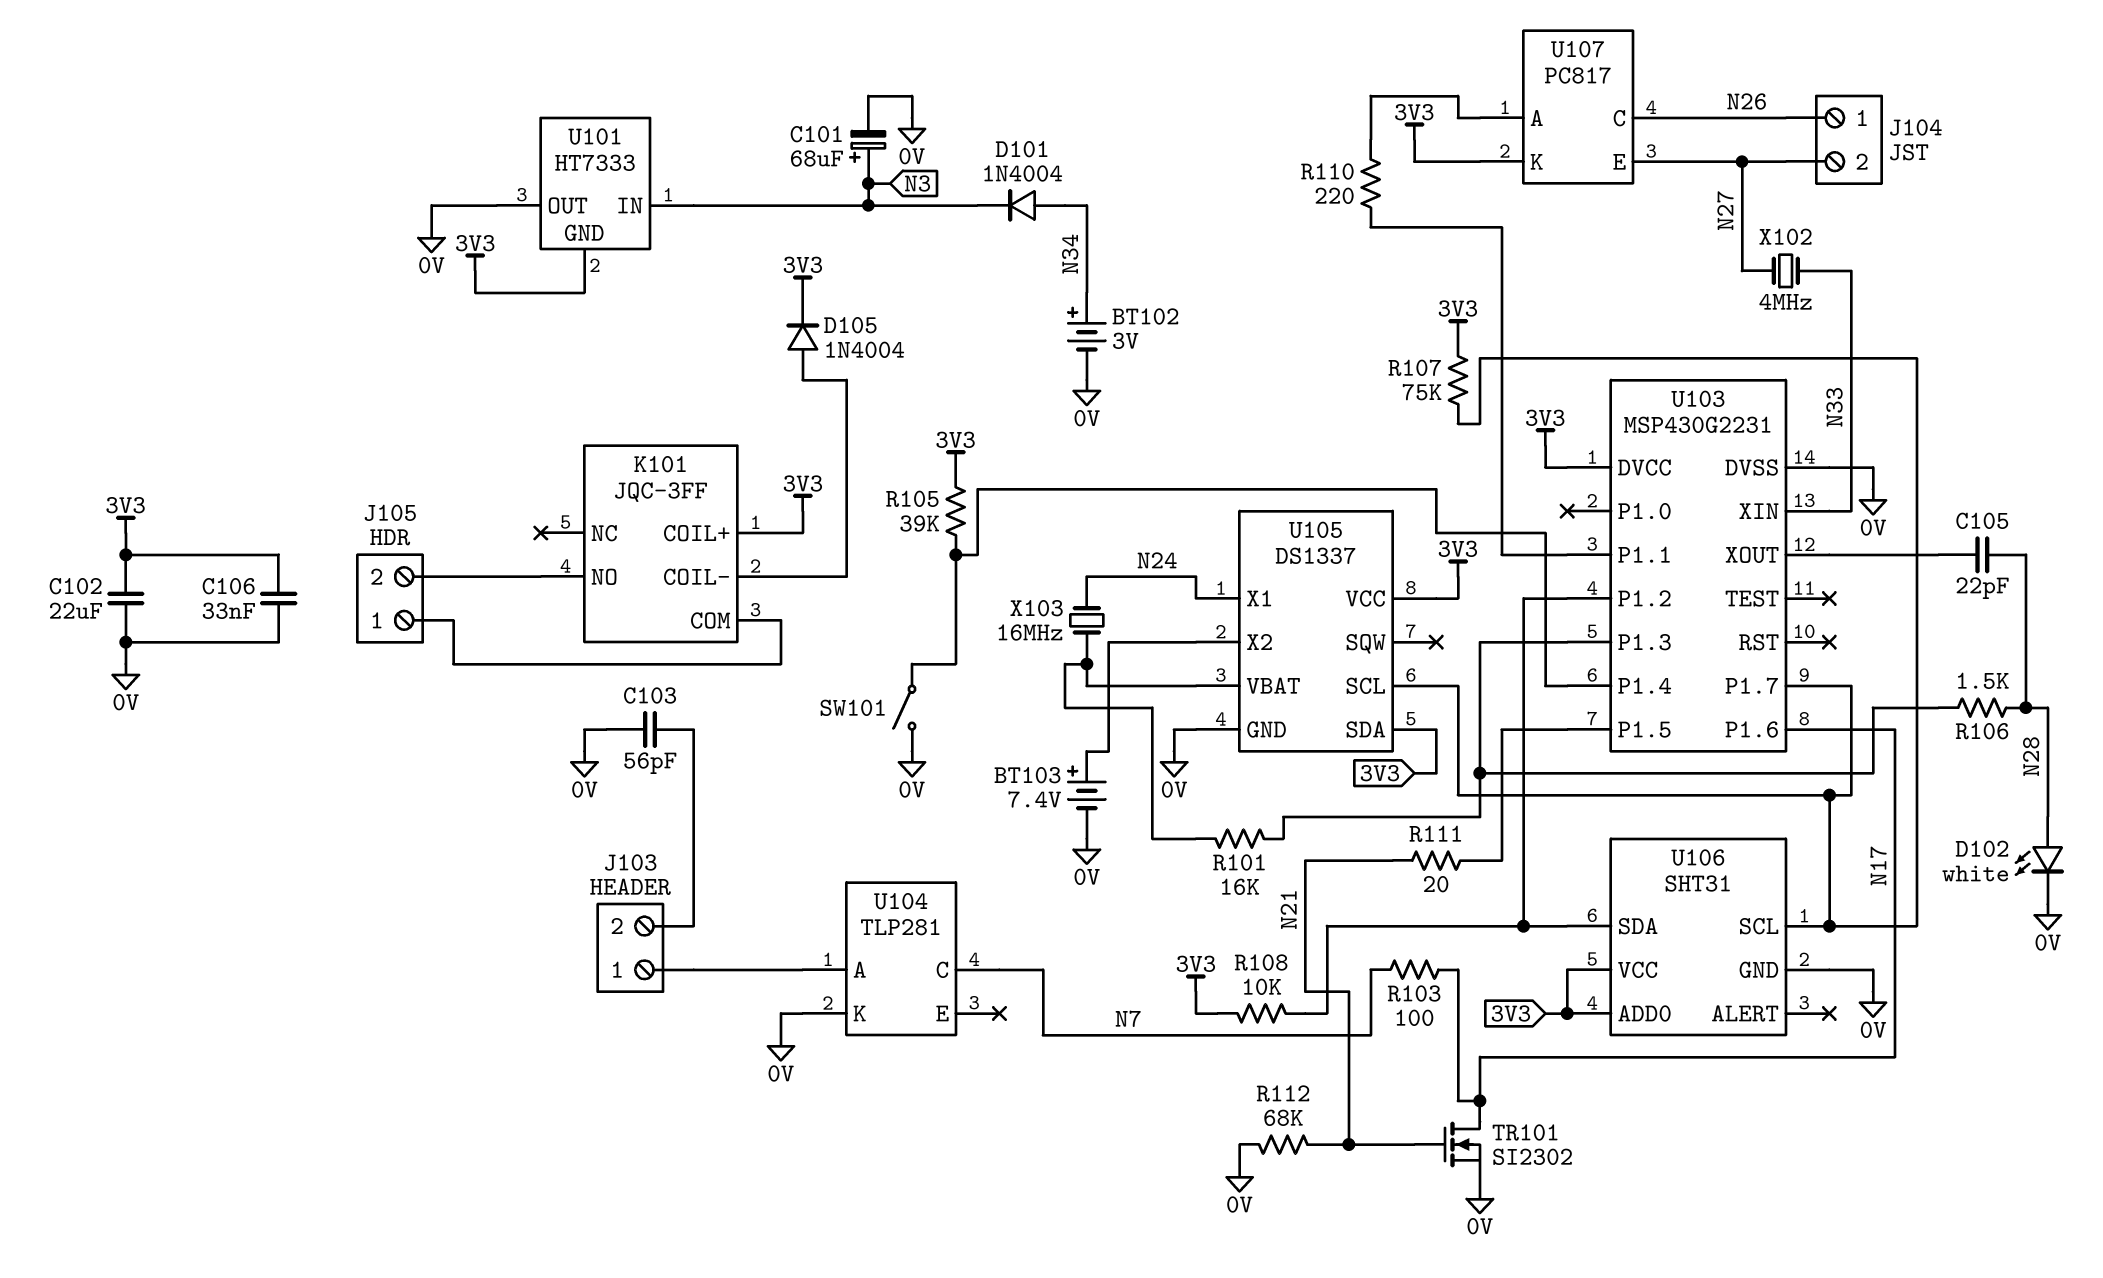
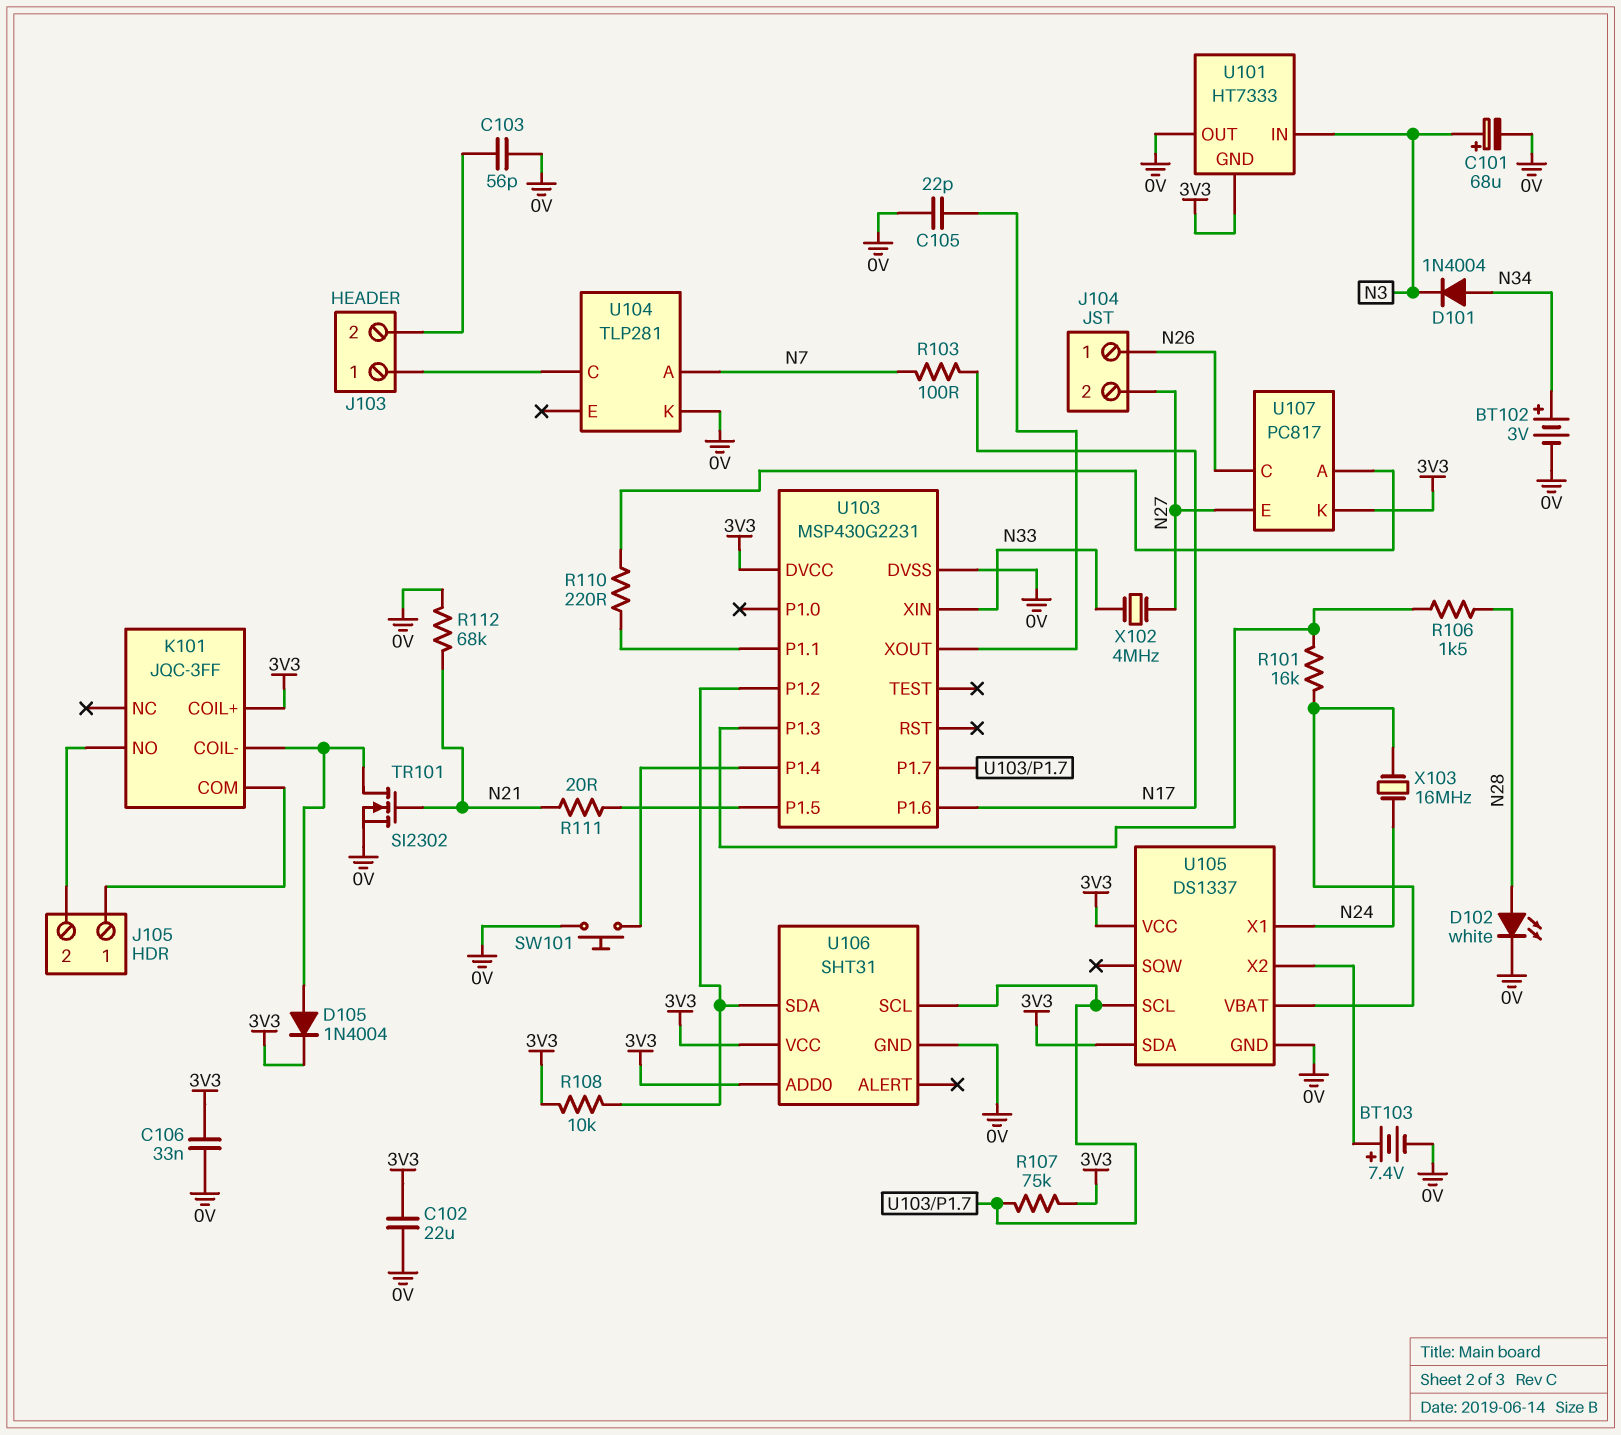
C105: 22pF (N28, U103/XOUT) -> 22pF (0V, U103/XOUT)
R105: 39k (3V3, U103/P1.4) -> none
SW101: switch (0V, U103/P1.4) -> button (0V, U103/P1.4)
TR101: NMOS SI2302 (G N21, D N17, S 0V) -> NMOS SI2302 (G N21, D K101/COIL-, S 0V)
U104 pin A: J103/1 -> N7
U104 pin C: N7 -> J103/1

